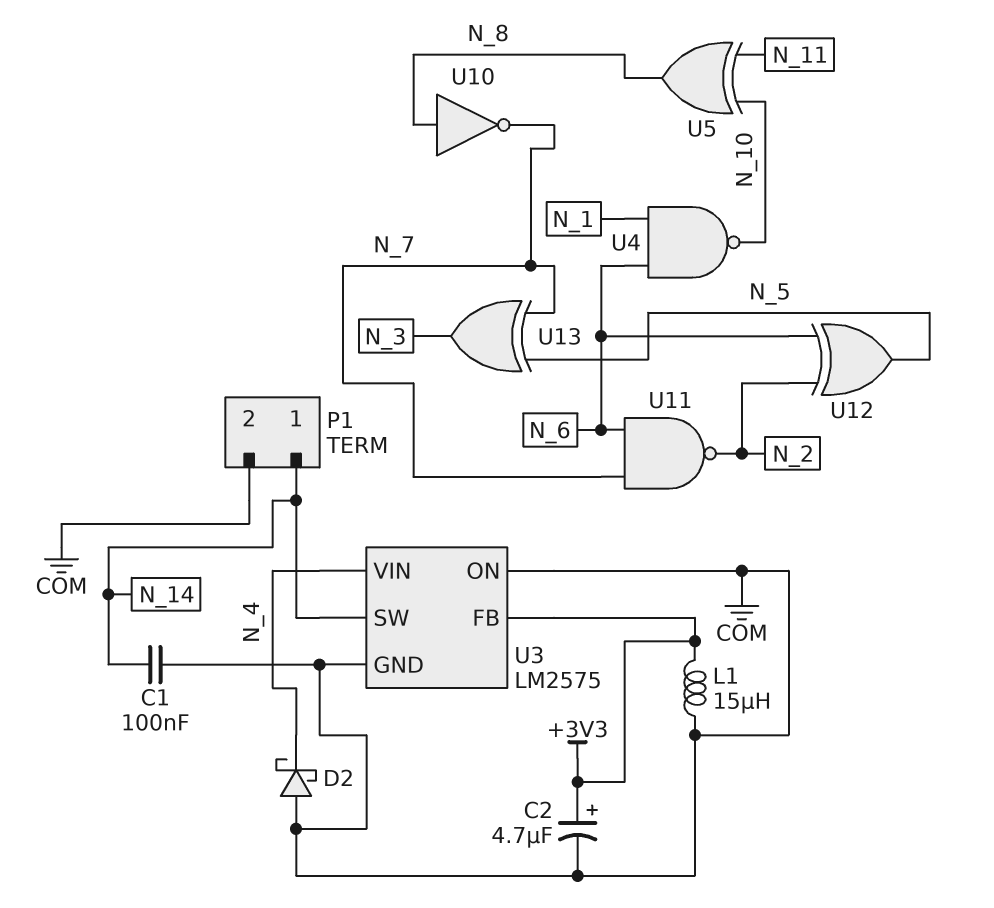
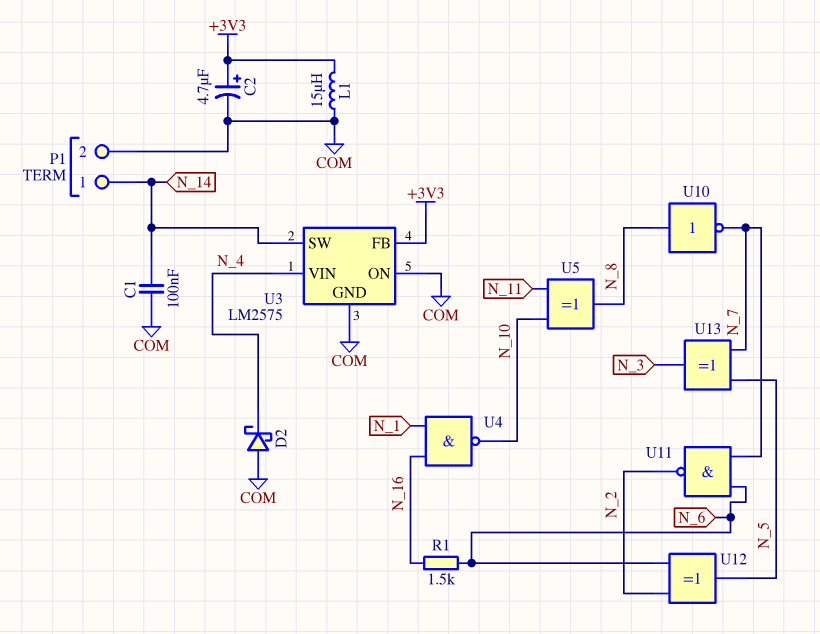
R1: none -> 1.5k (N_6, N_16)
U4: NAND (in N_1, in N_6, out N_10) -> NAND (in N_1, in N_16, out N_10)

